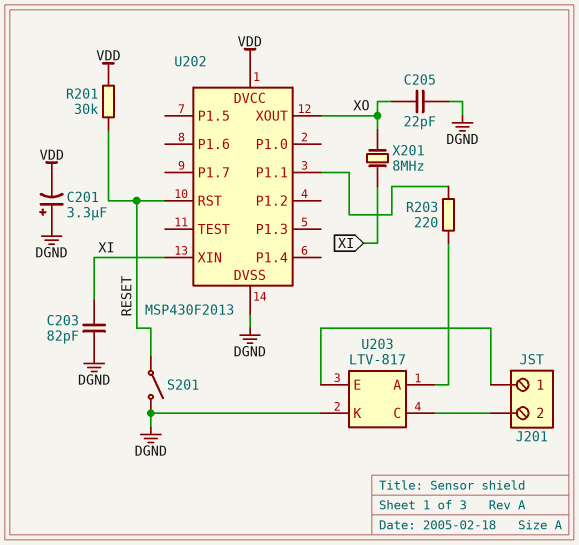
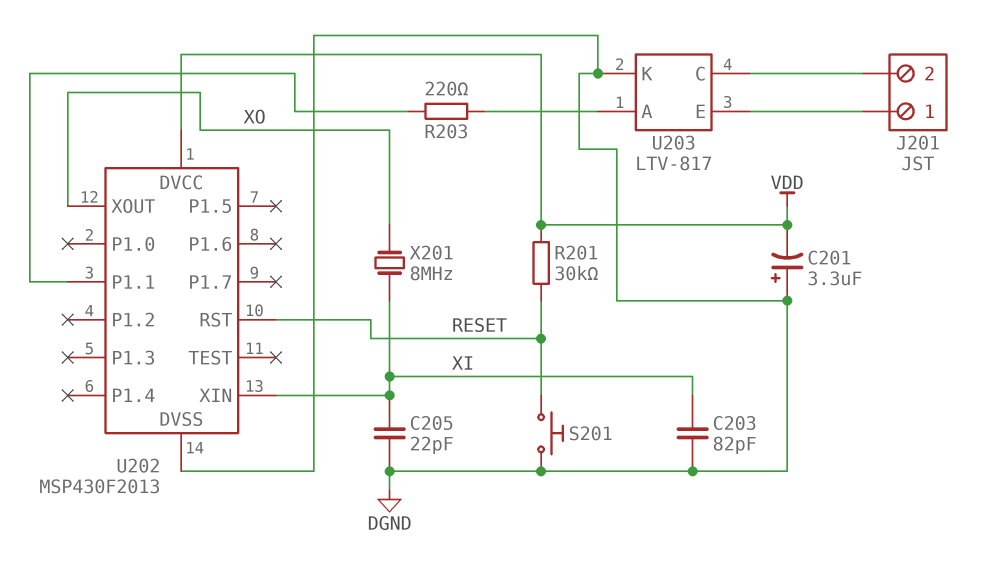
C205: 22pF (DGND, XO) -> 22pF (DGND, XI)
S201: switch (DGND, RESET) -> button (DGND, RESET)

